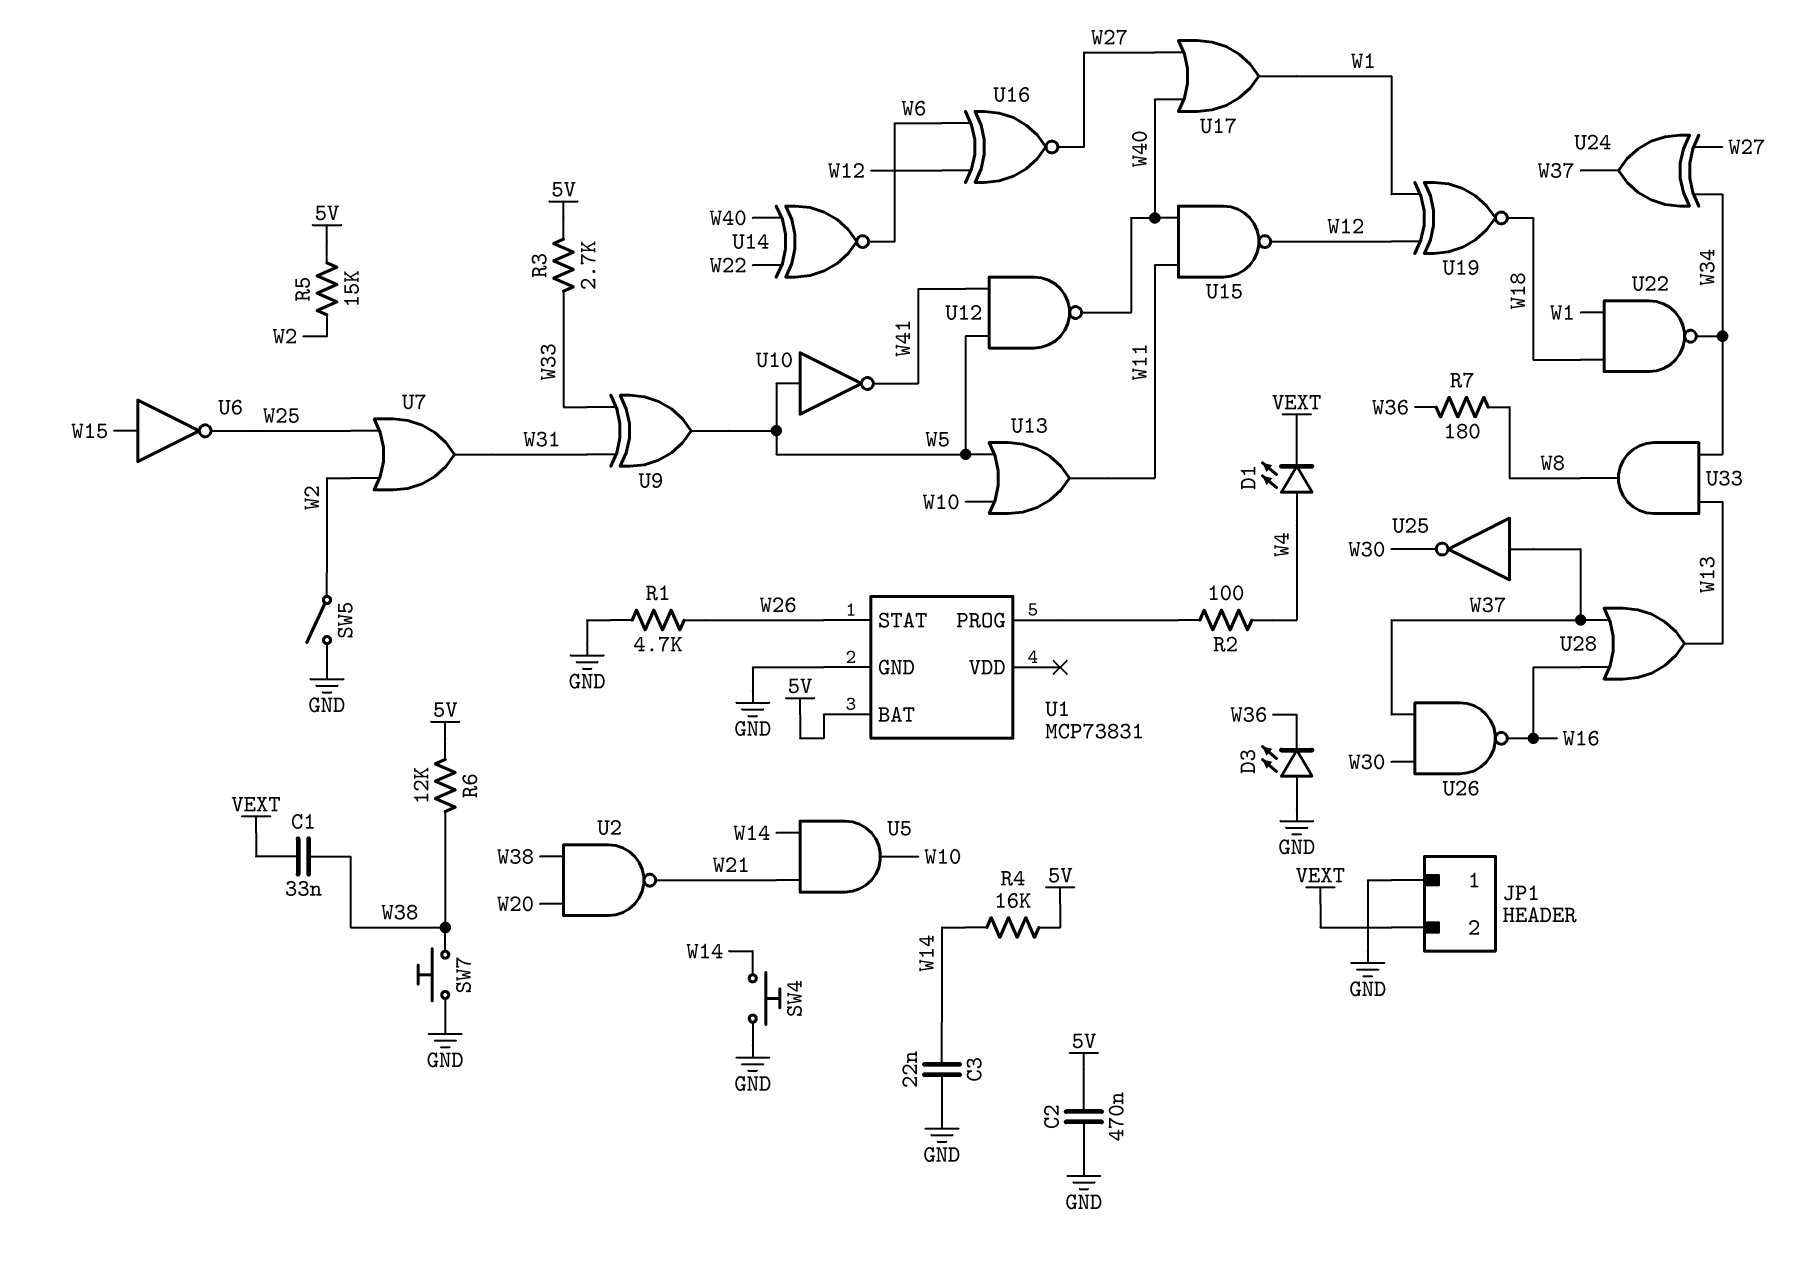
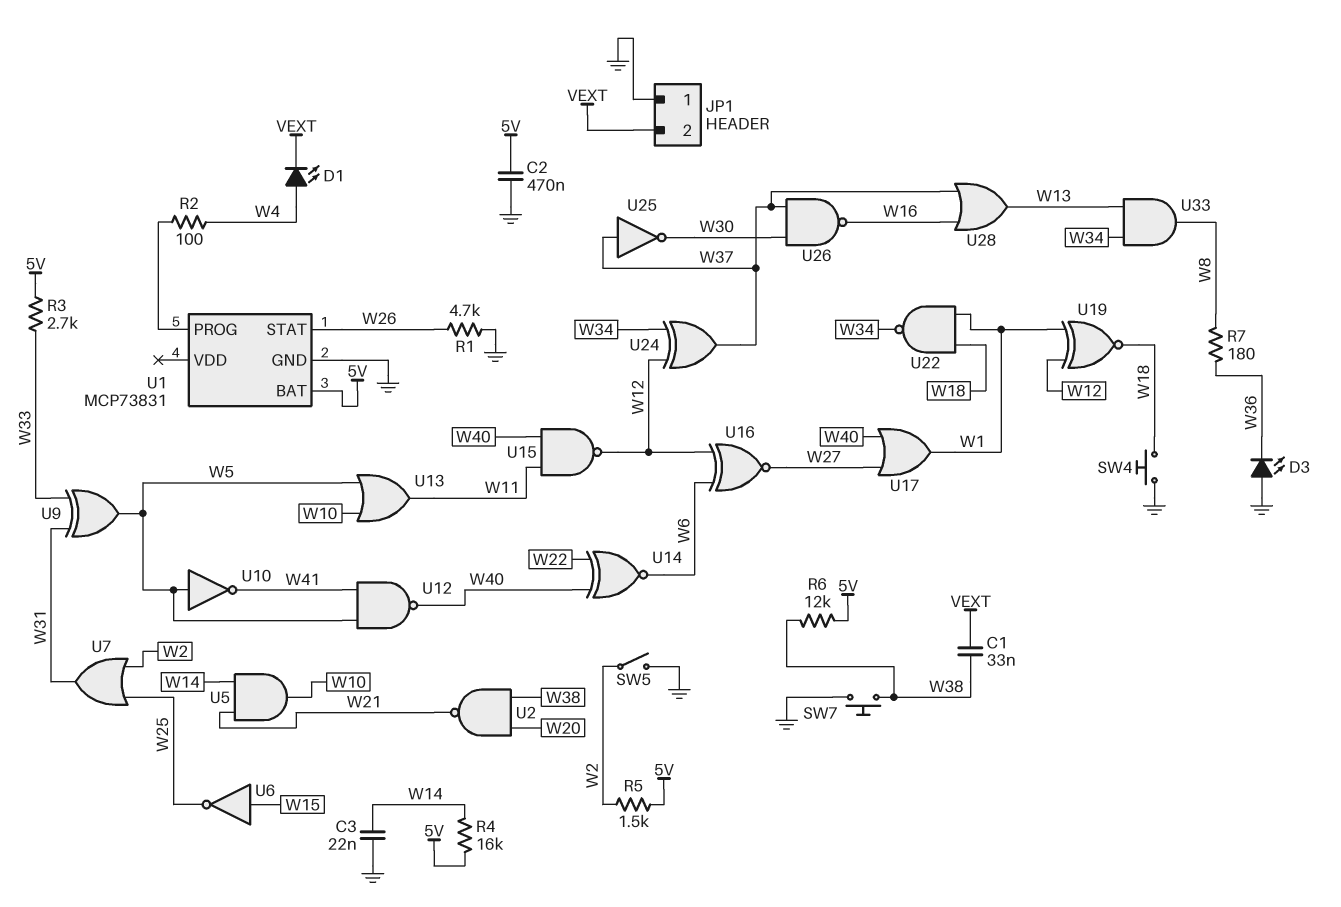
R5: 15k (5V, W2) -> 1.5k (5V, W2)
SW4: button (GND, W14) -> button (GND, W18)
U24: XOR (in W27, in W34, out W37) -> XOR (in W12, in W34, out W37)

